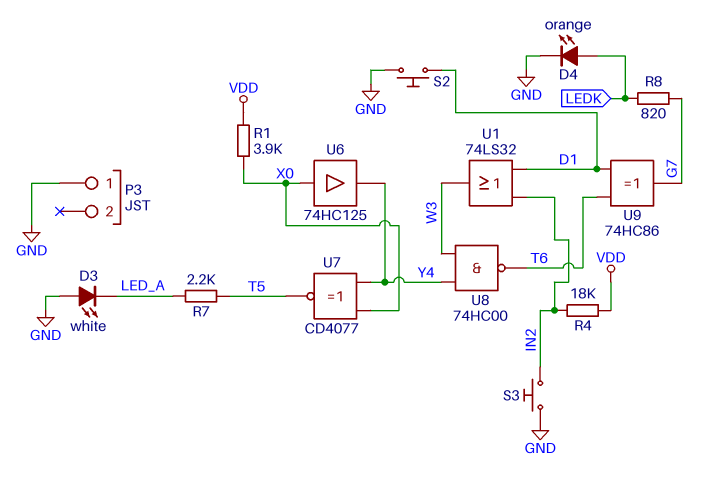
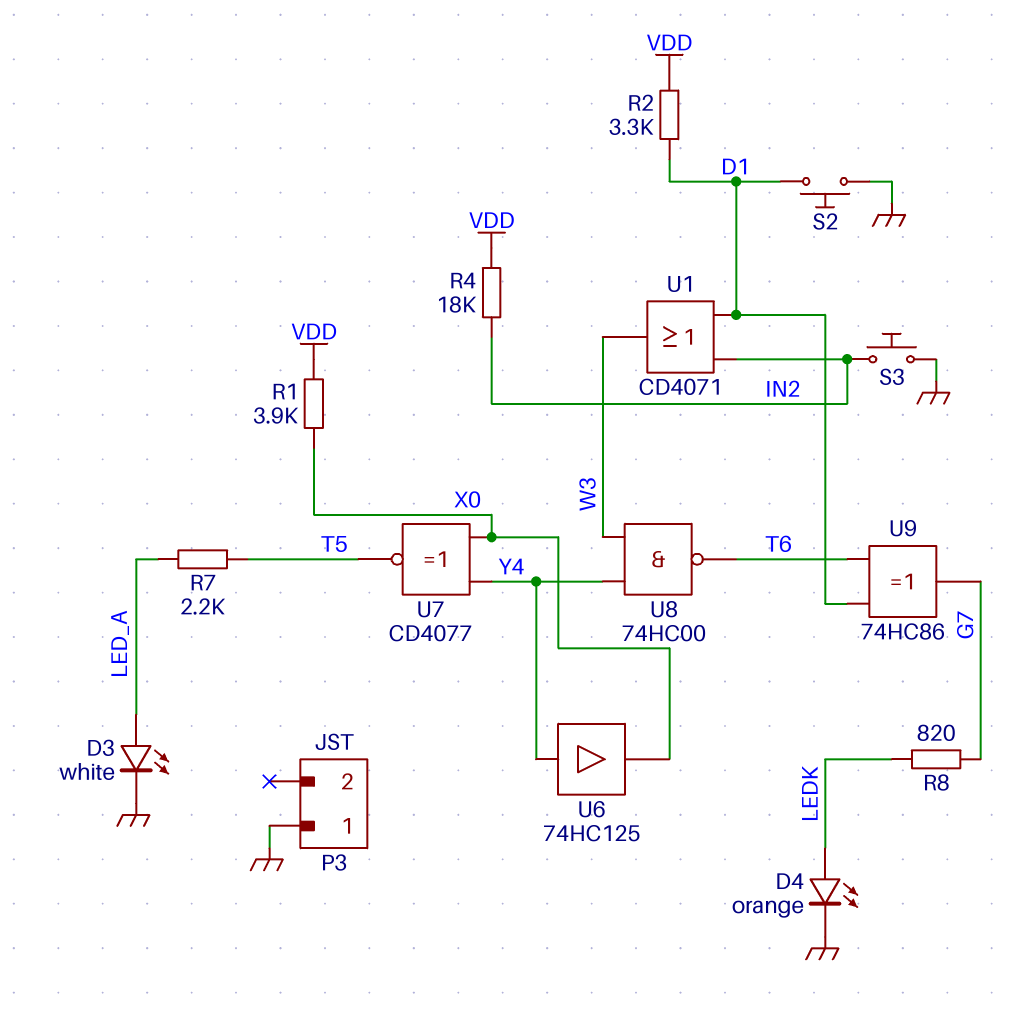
D3: LED white (A GND, K LED_A) -> LED white (A LED_A, K GND)
R2: none -> 3.3k (D1, VDD)
U1: OR 74LS32 (in D1, in IN2, out W3) -> OR CD4071 (in D1, in IN2, out W3)
U6: buffer 74HC125 (in X0, out Y4) -> buffer 74HC125 (in Y4, out X0)

